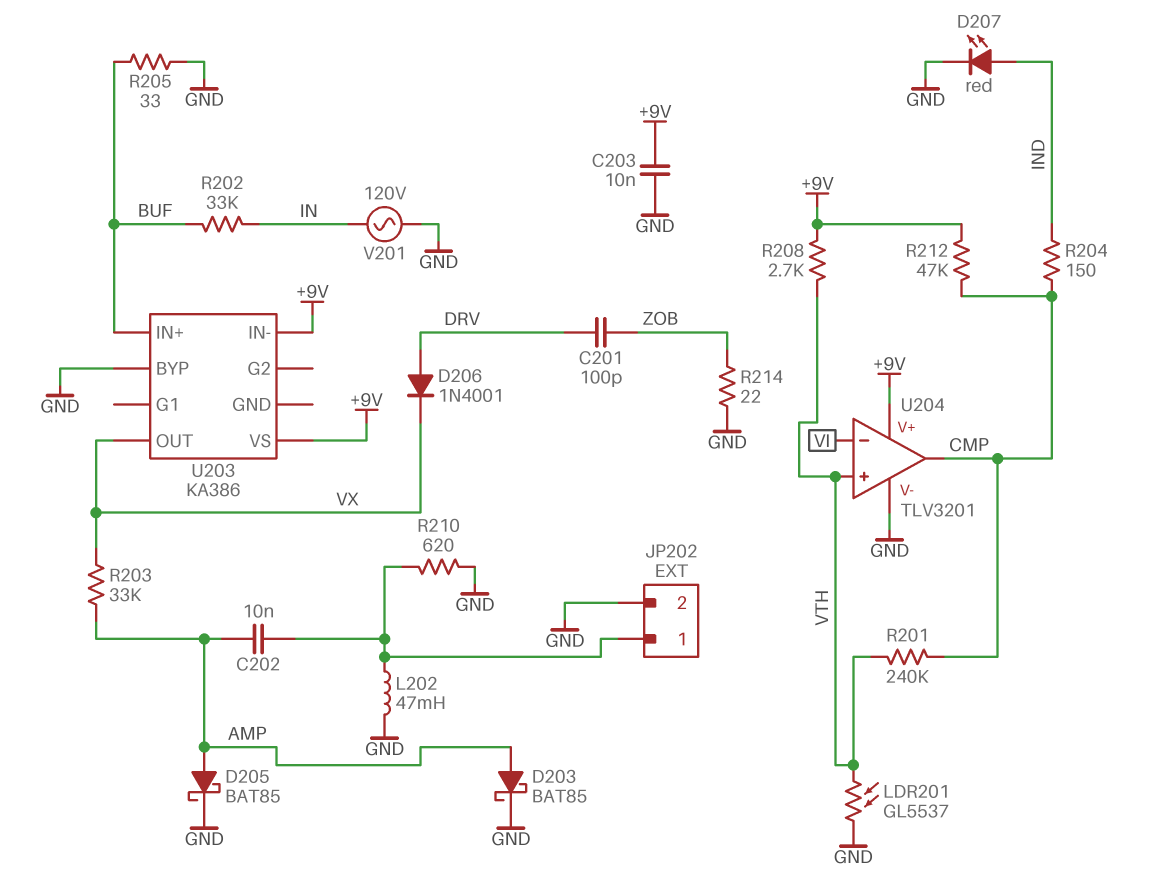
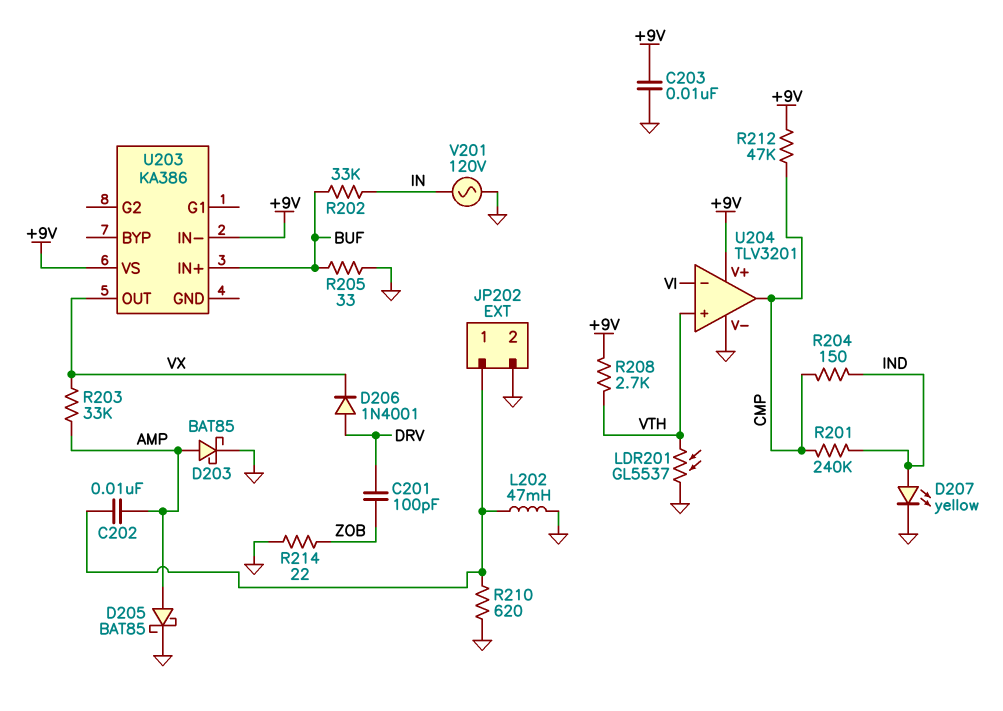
D207: LED red (A IND, K GND) -> LED yellow (A IND, K GND)
R201: 240k (CMP, VTH) -> 240k (CMP, IND)
U203 pin BYP: GND -> none

